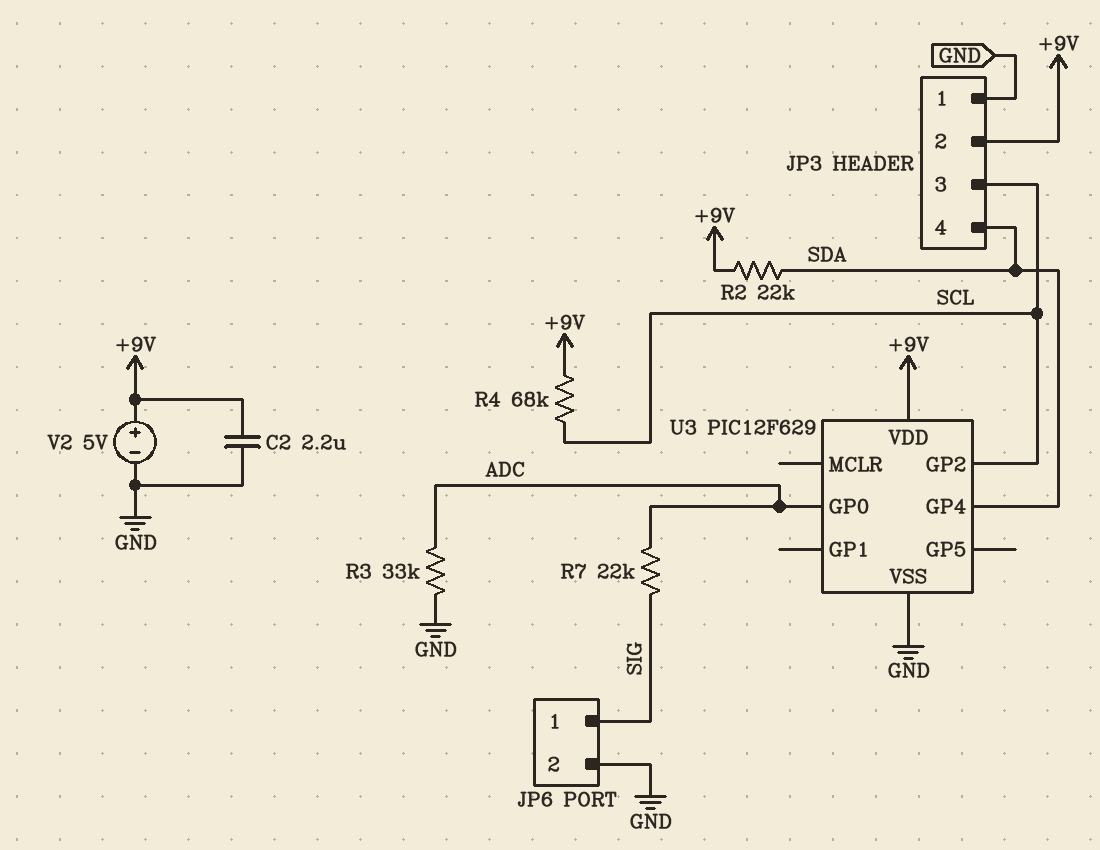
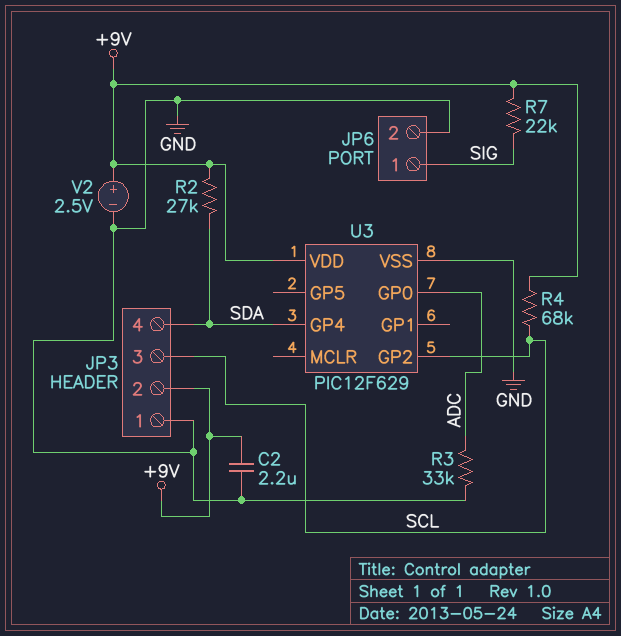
R2: 22k (+9V, SDA) -> 27k (+9V, SDA)
R7: 22k (ADC, SIG) -> 22k (+9V, SIG)
V2: 5V (plus +9V, minus GND) -> 2.5V (plus +9V, minus GND)

